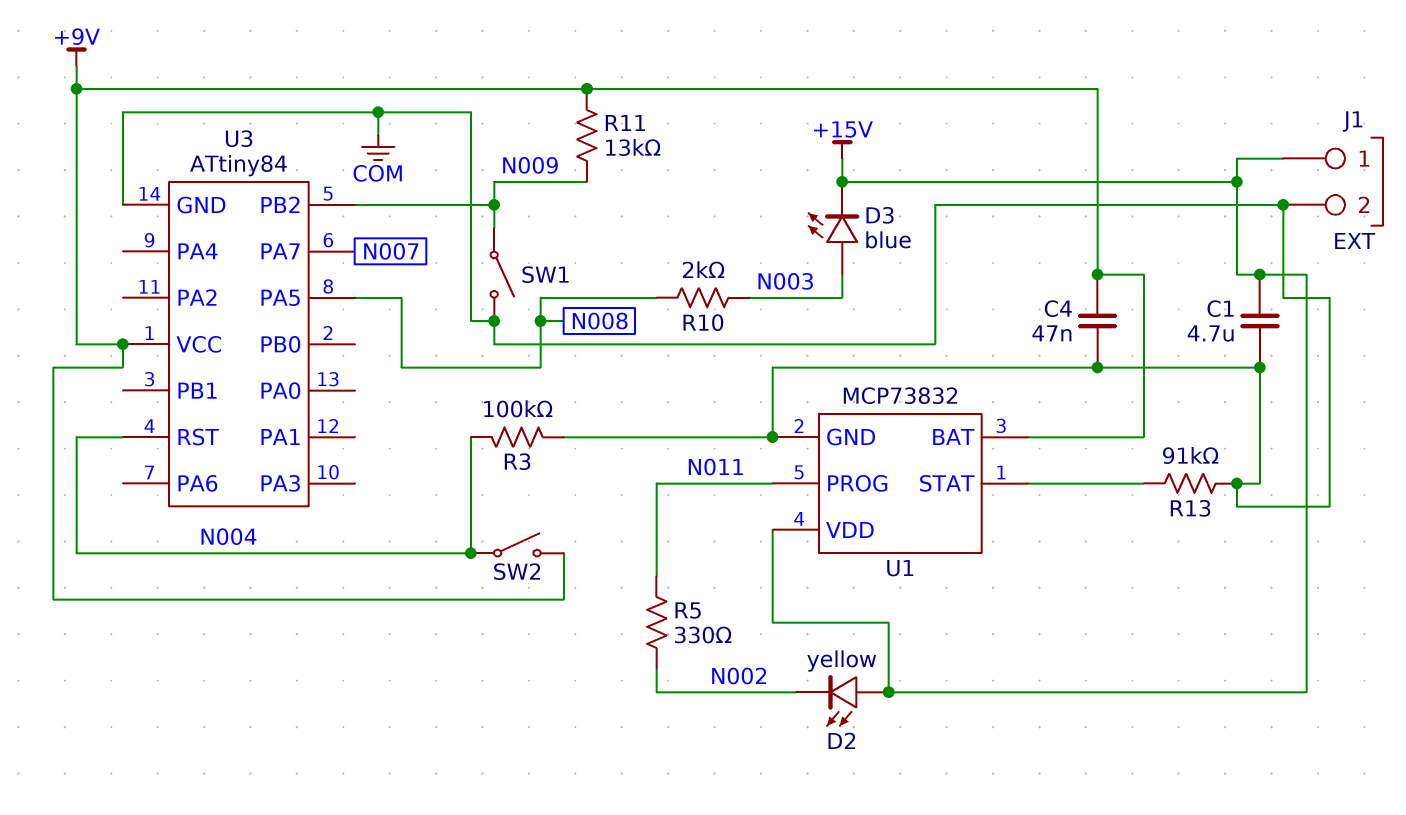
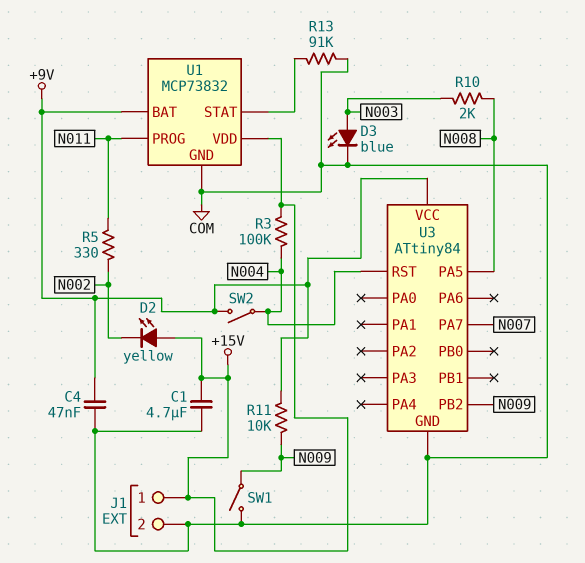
D3: LED blue (A N003, K +15V) -> LED blue (A N003, K COM)
R3: 100k (COM, N004) -> 100k (+15V, N004)
R11: 13k (+9V, N009) -> 10k (+9V, N009)

